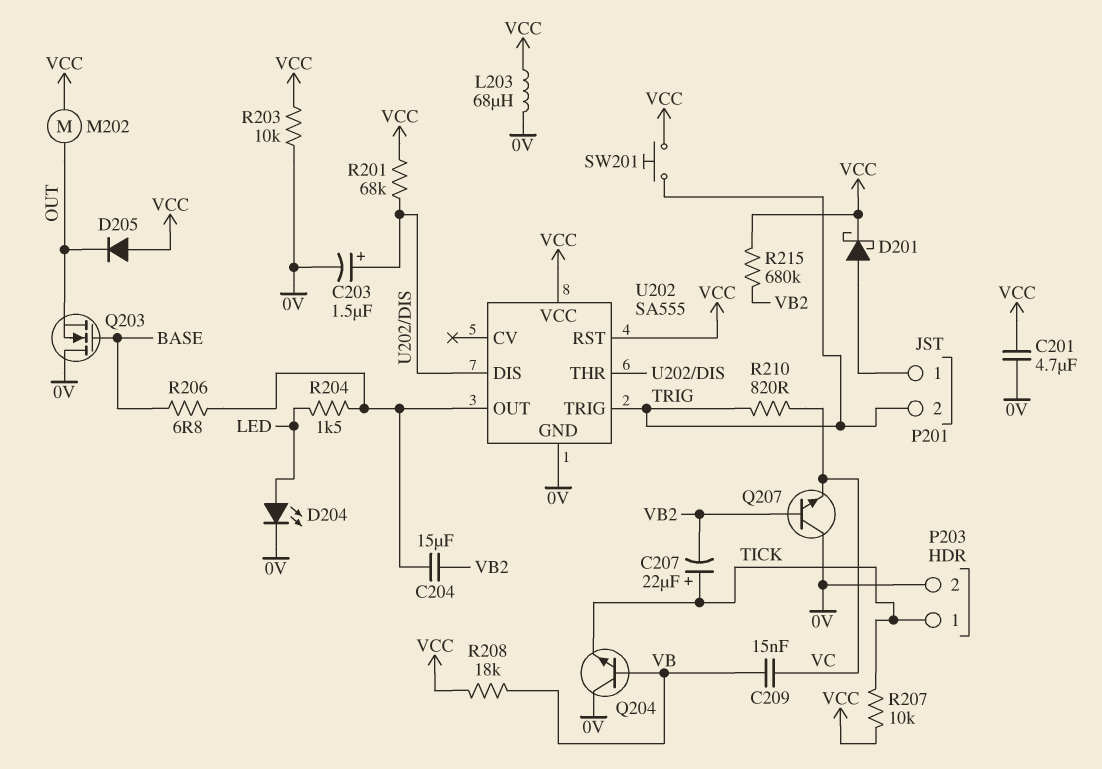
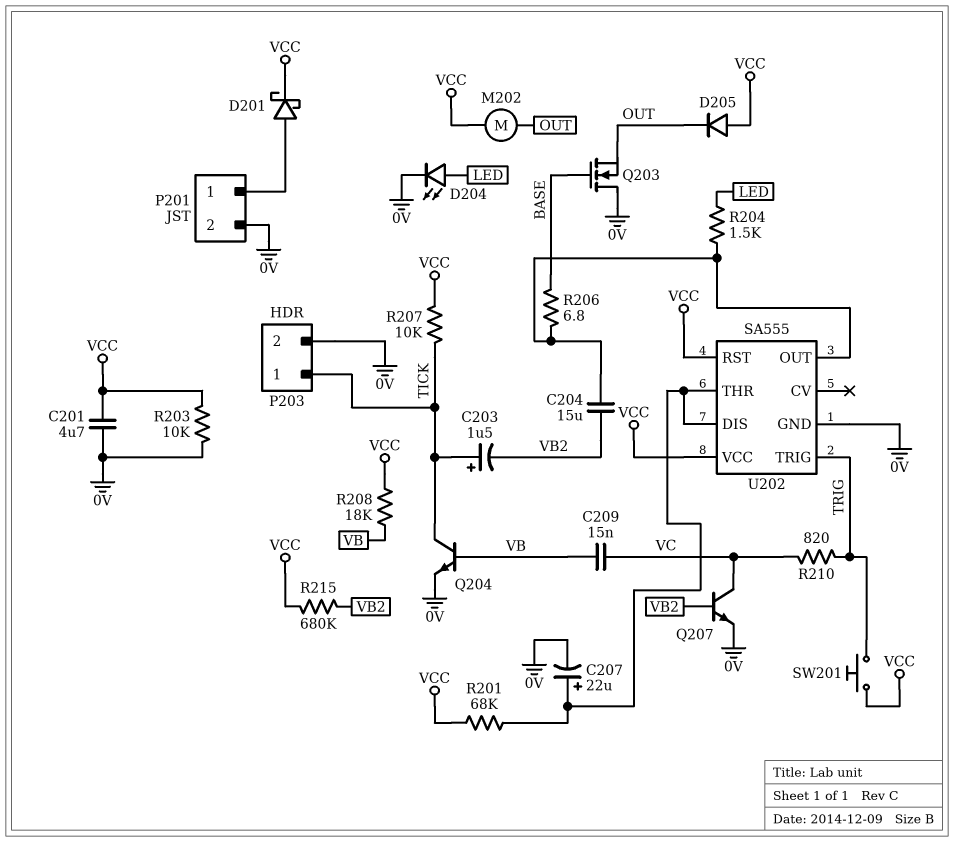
C203: 1.5uF (plus U202/DIS, minus 0V) -> 1.5uF (plus TICK, minus VB2)
C207: 22uF (plus TICK, minus VB2) -> 22uF (plus U202/DIS, minus 0V)
L203: 68uH (0V, VCC) -> none
P201 pin 2: TRIG -> 0V
Q204: NPN (B VB, C 0V, E TICK) -> NPN (B VB, C TICK, E 0V)
Q207: NPN (B VB2, C 0V, E VC) -> NPN (B VB2, C VC, E 0V)

